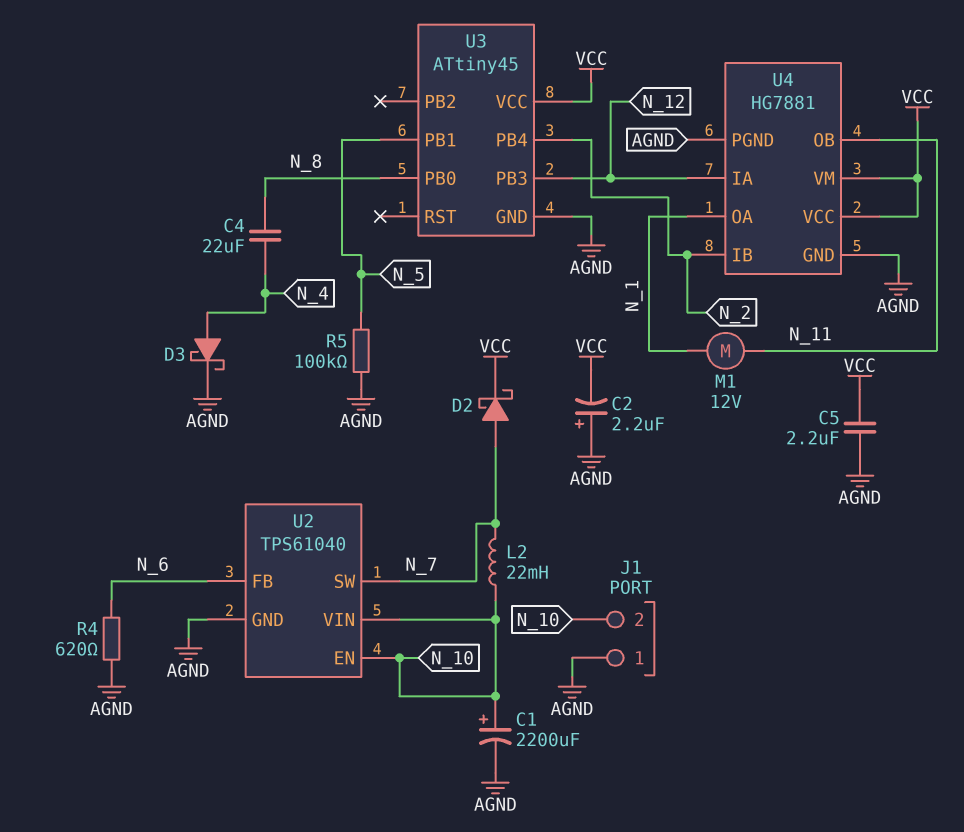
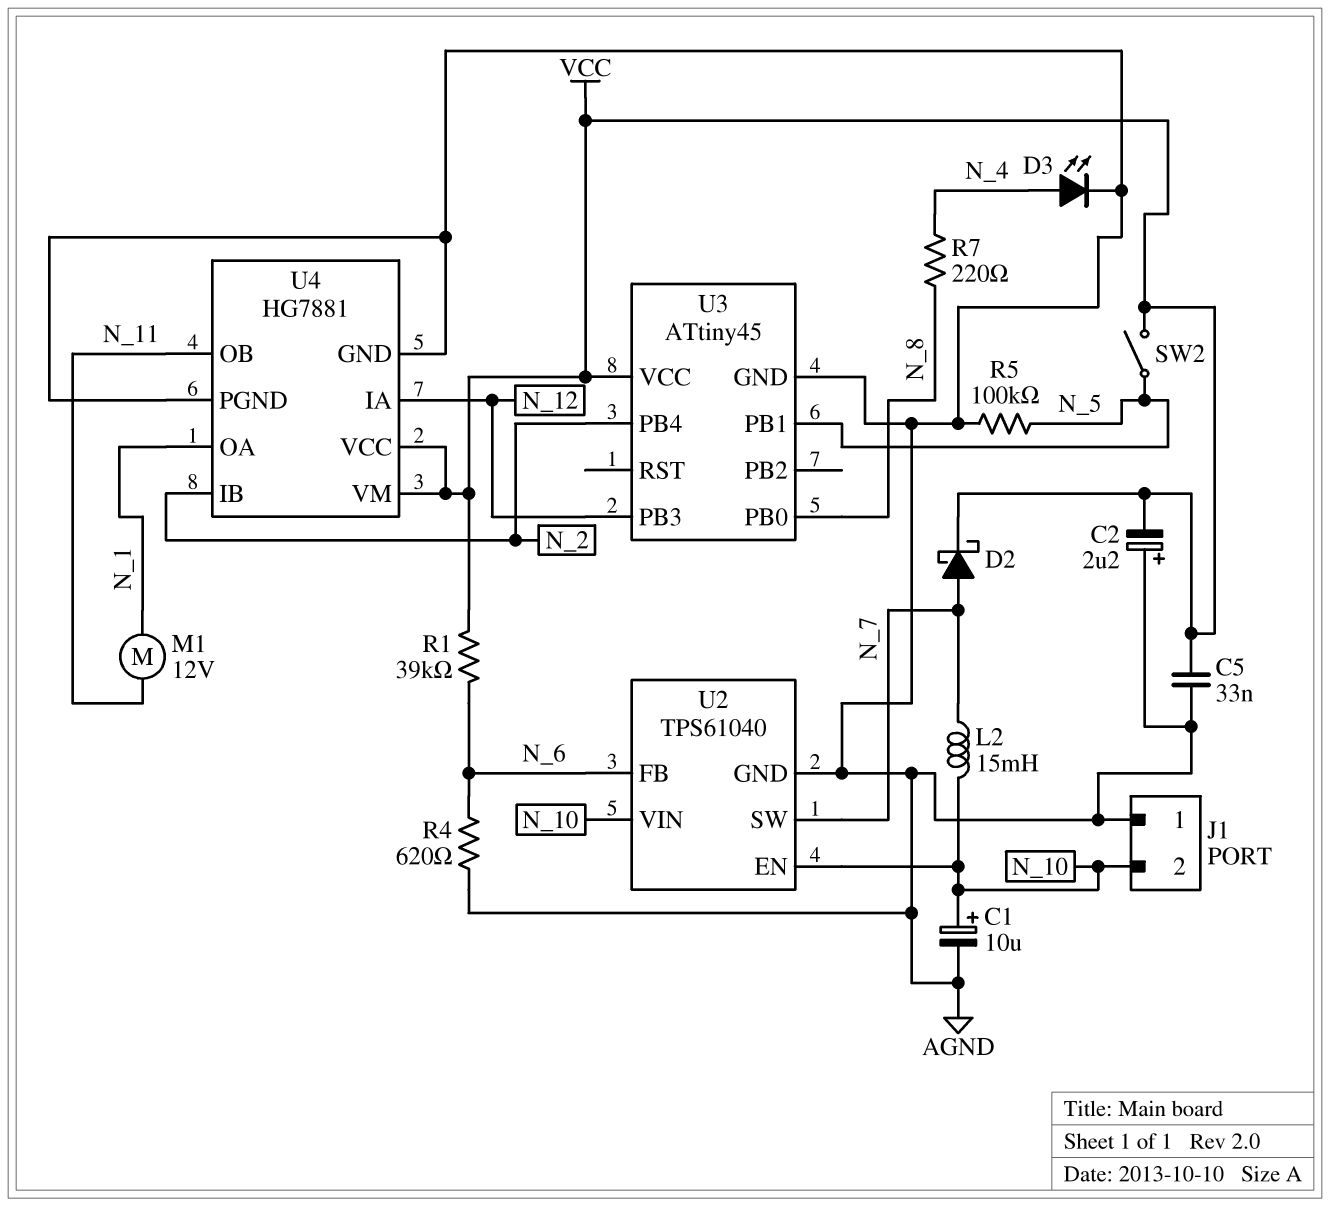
C1: 2200uF (plus N_10, minus AGND) -> 10uF (plus N_10, minus AGND)
C4: 22uF (N_4, N_8) -> none
C5: 2.2uF (AGND, VCC) -> 33nF (AGND, VCC)
D3: schottky (A N_4, K AGND) -> LED (A N_4, K AGND)
L2: 22mH (N_7, N_10) -> 15mH (N_7, N_10)
R1: none -> 39k (N_6, VCC)
R7: none -> 220 (N_4, N_8)
SW2: none -> switch (N_5, VCC)

